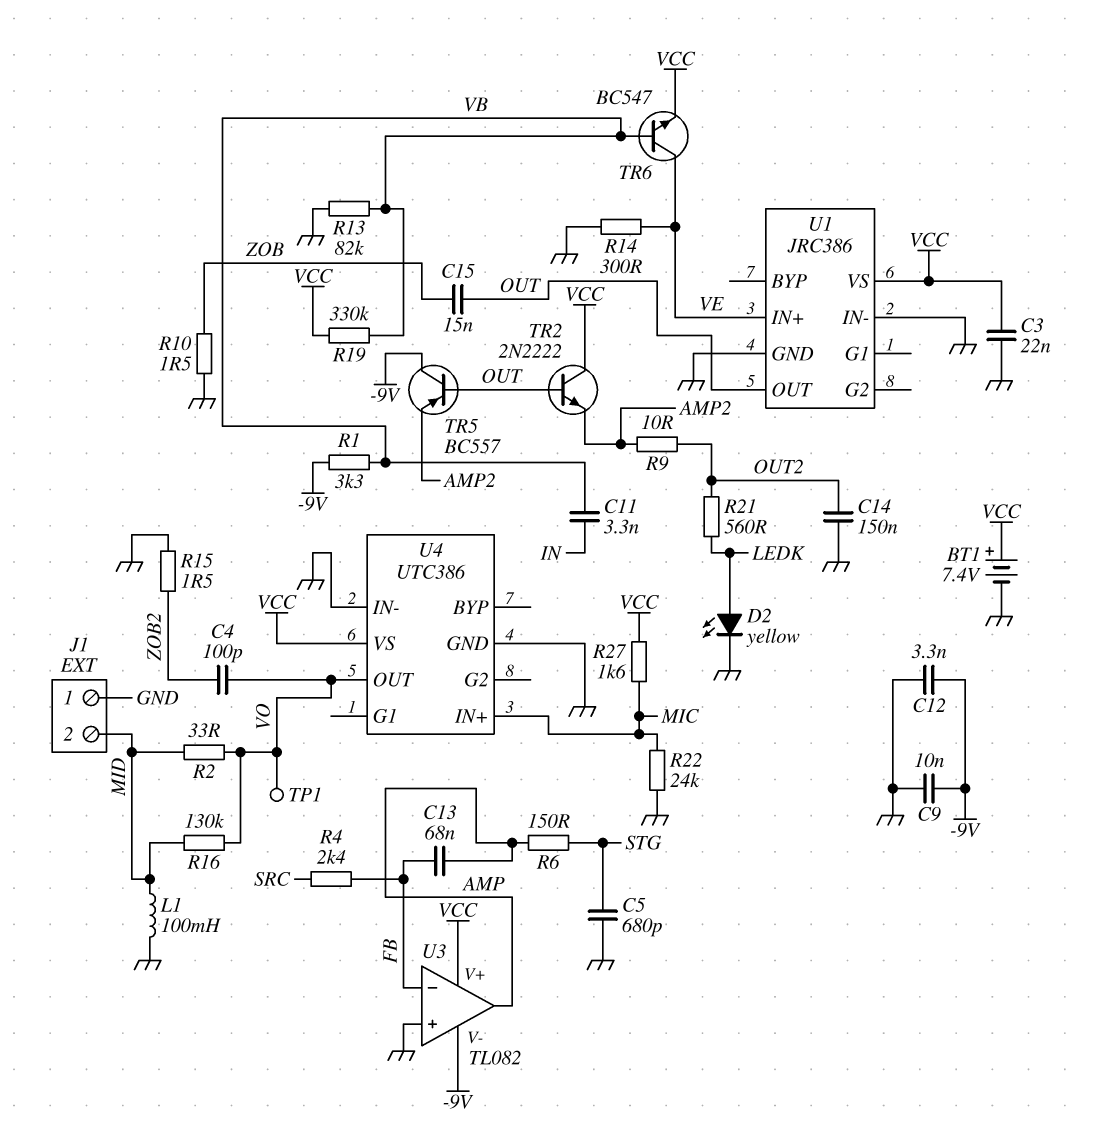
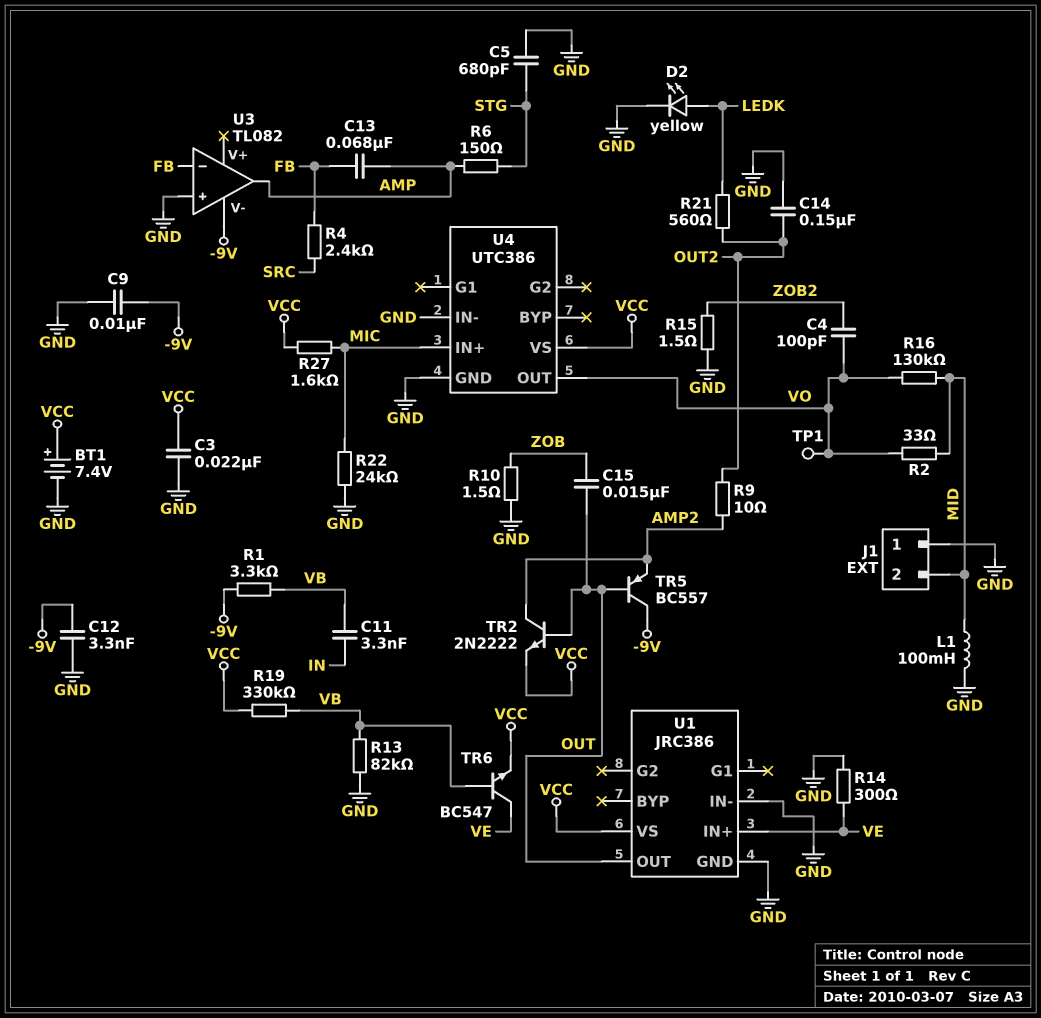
TR2: NPN 2N2222 (B OUT, C VCC, E AMP2) -> NPN 2N2222 (B OUT, C AMP2, E VCC)
U3 pin V+: VCC -> none

